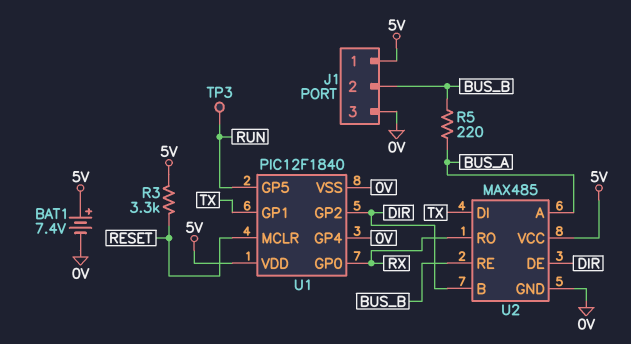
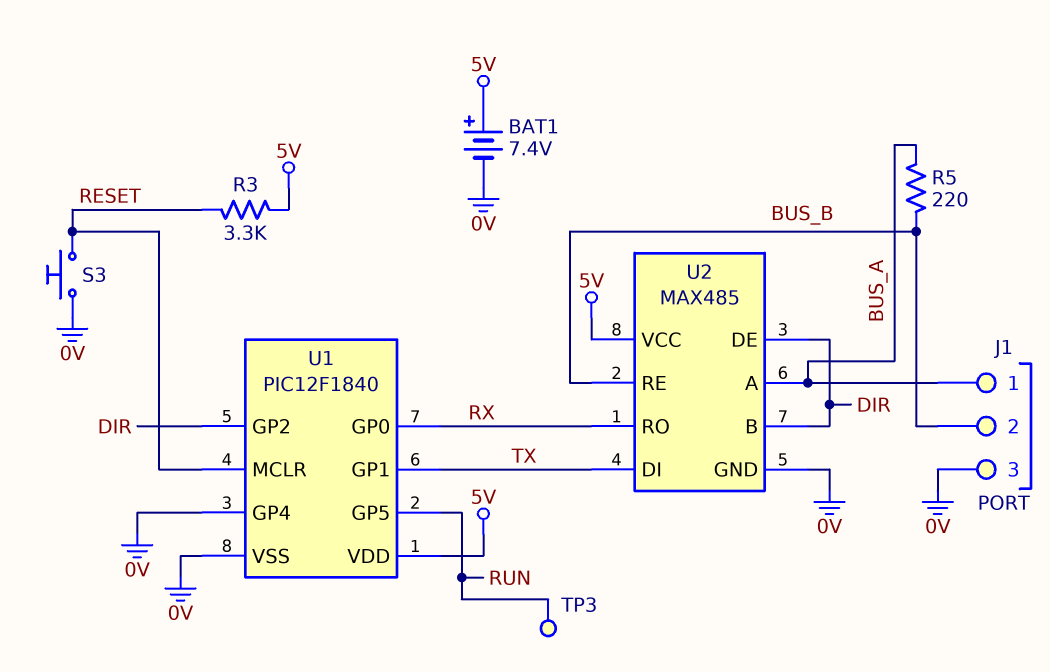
J1 pin 1: 5V -> BUS_A
S3: none -> button (0V, RESET)

